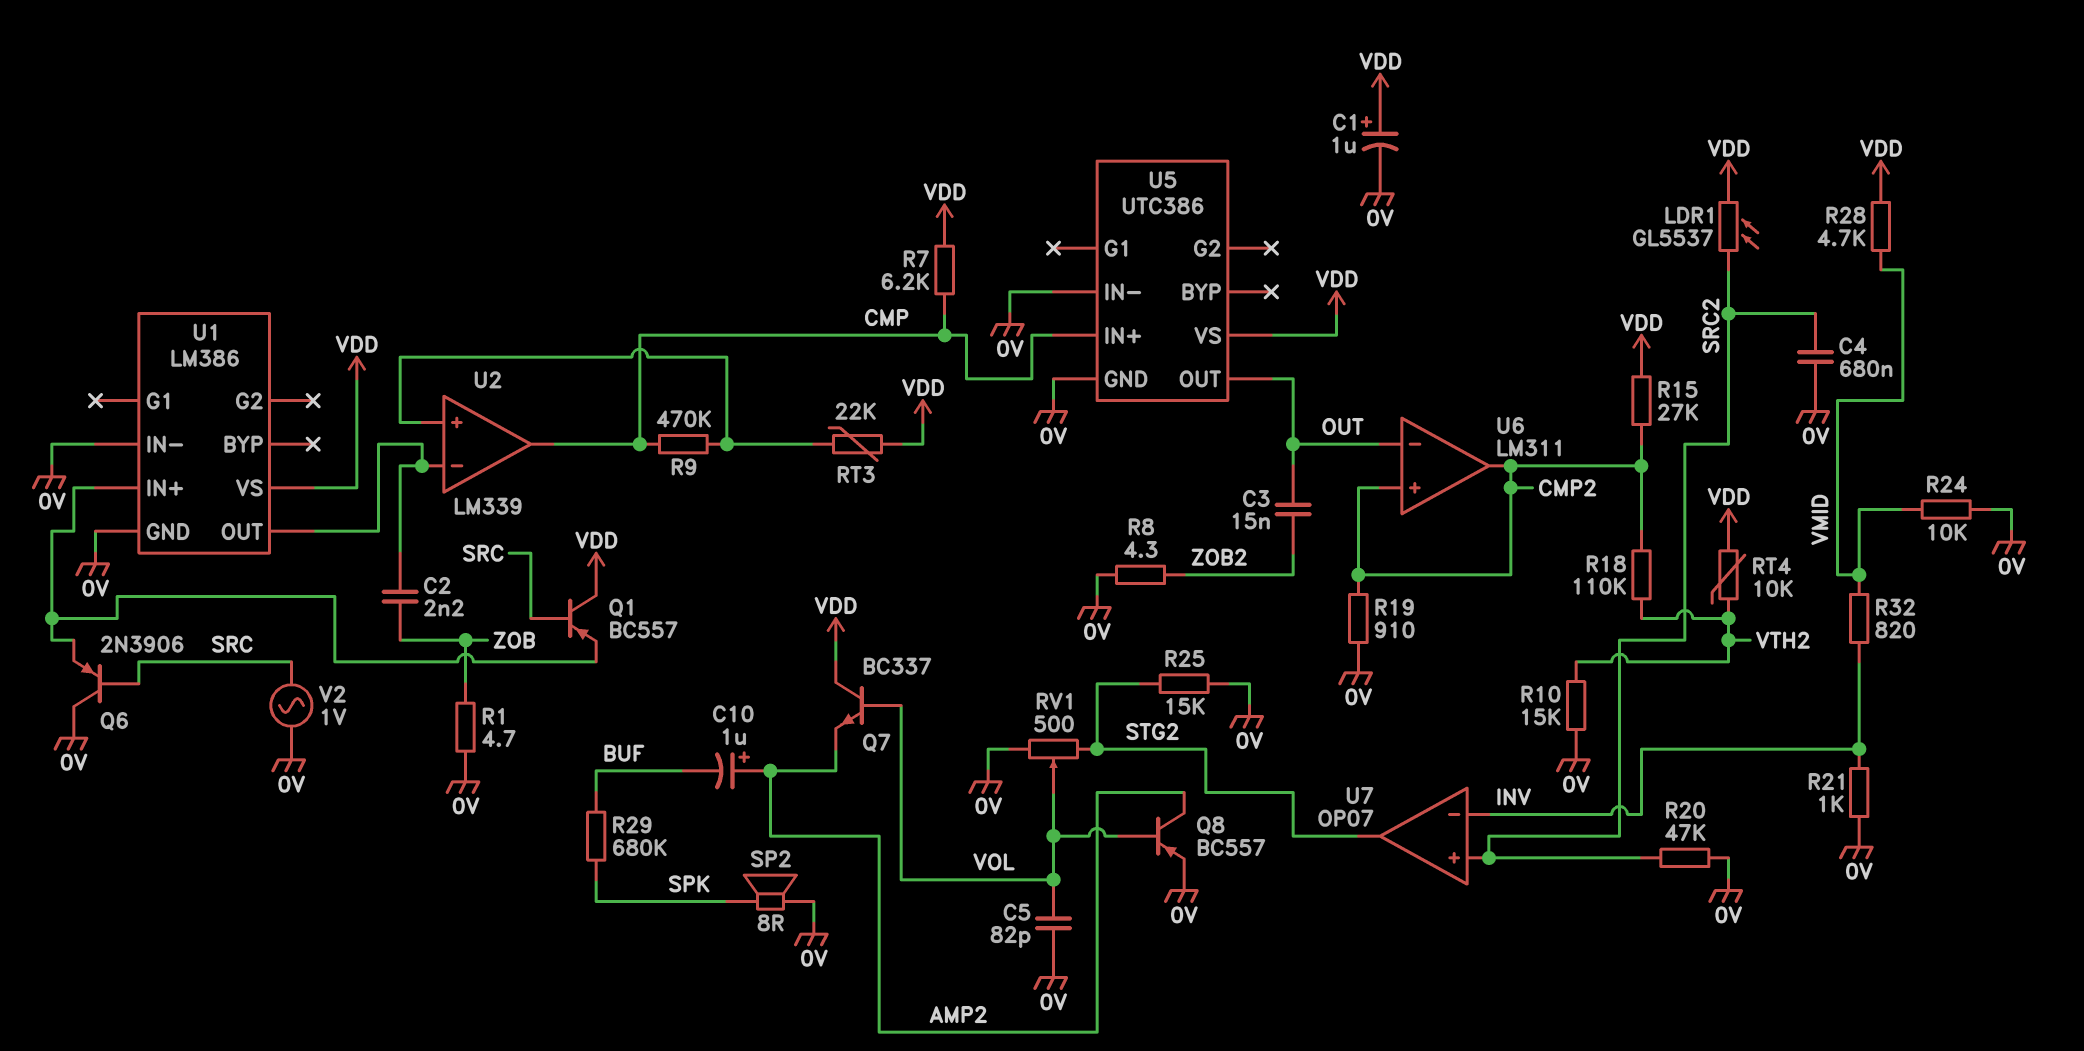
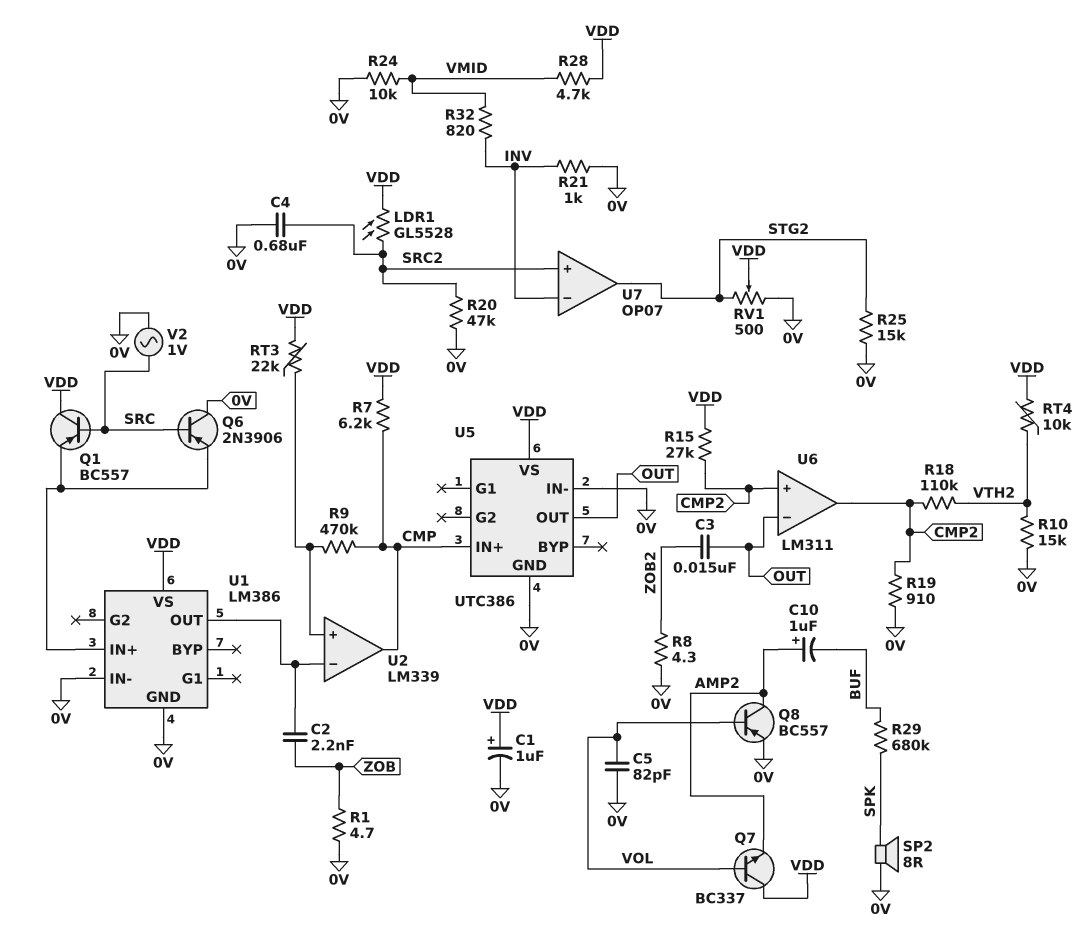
LDR1: GL5537 (SRC2, VDD) -> GL5528 (SRC2, VDD)
RV1: 500 (0V, STG2, wiper VOL) -> 500 (0V, STG2, wiper VDD)

